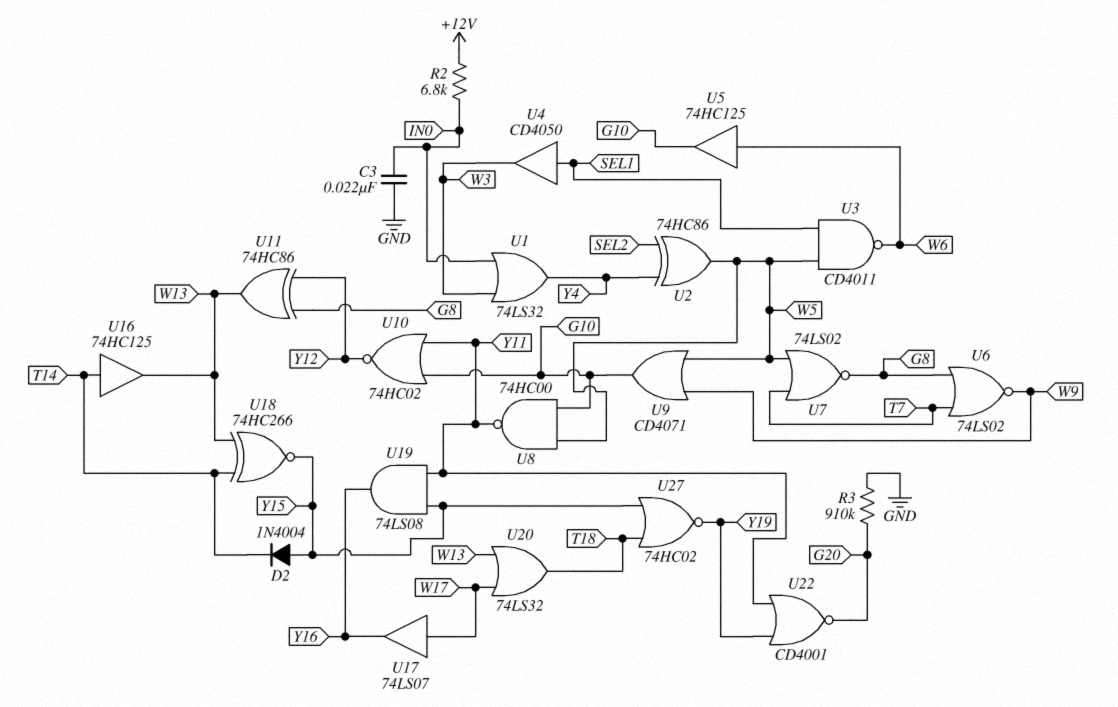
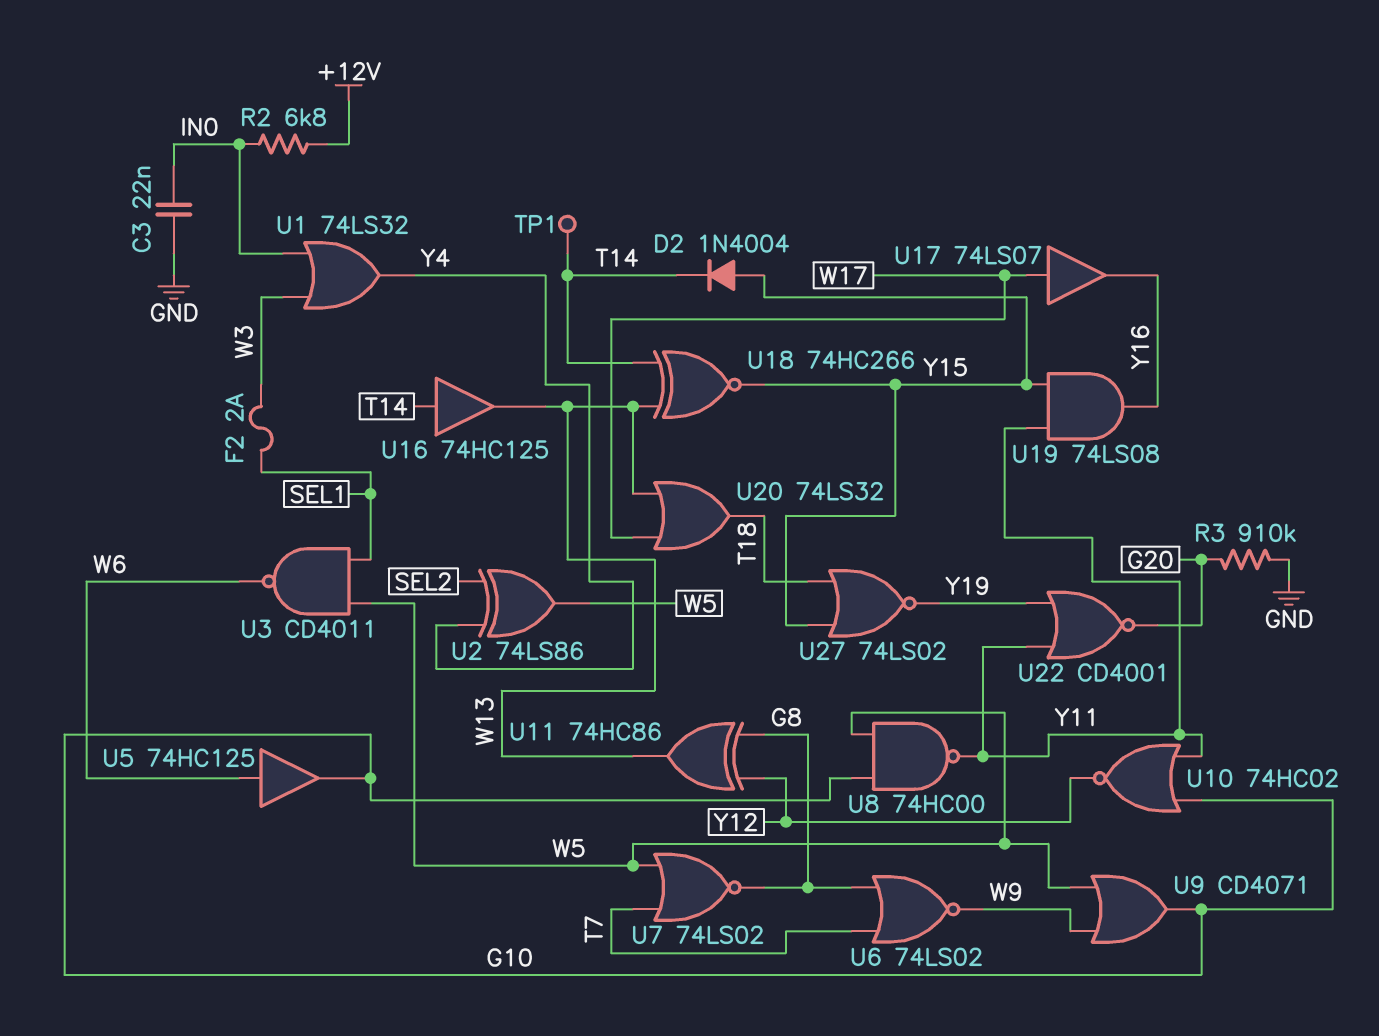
F2: none -> 2A (SEL1, W3)
TP1: none -> test point (T14)
U2: XOR 74HC86 (in SEL2, in Y4, out W5) -> XOR 74LS86 (in SEL2, in Y4, out W5)
U4: buffer CD4050 (in SEL1, out W3) -> none
U27: NOR 74HC02 (in T18, in Y15, out Y19) -> NOR 74LS02 (in T18, in Y15, out Y19)

